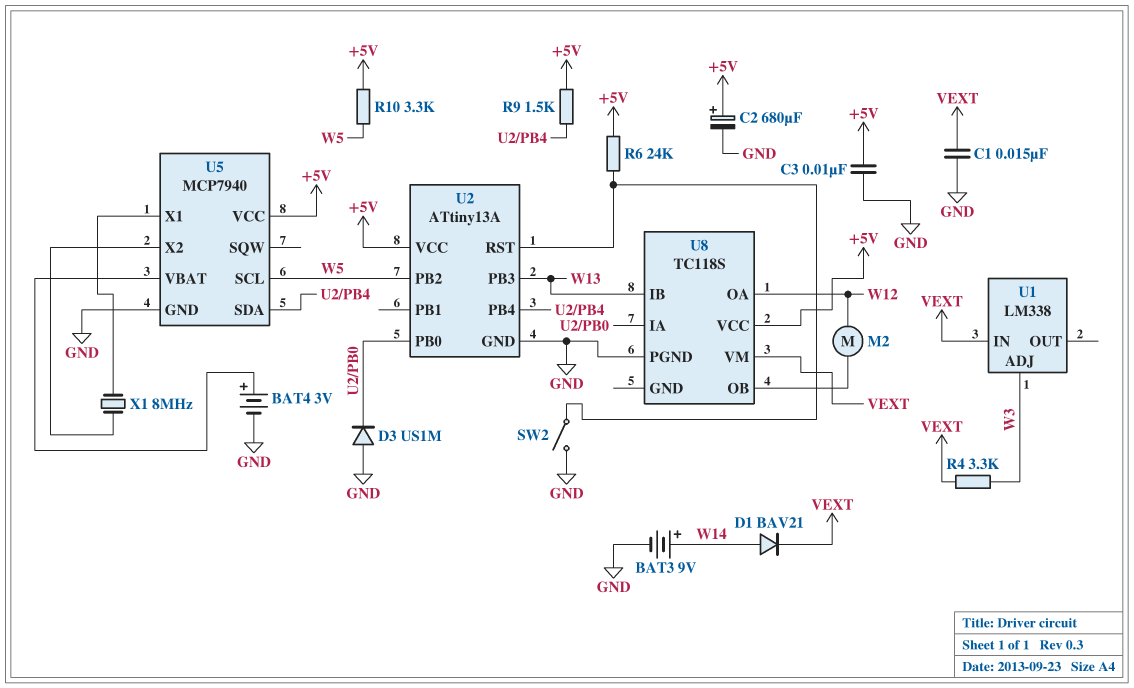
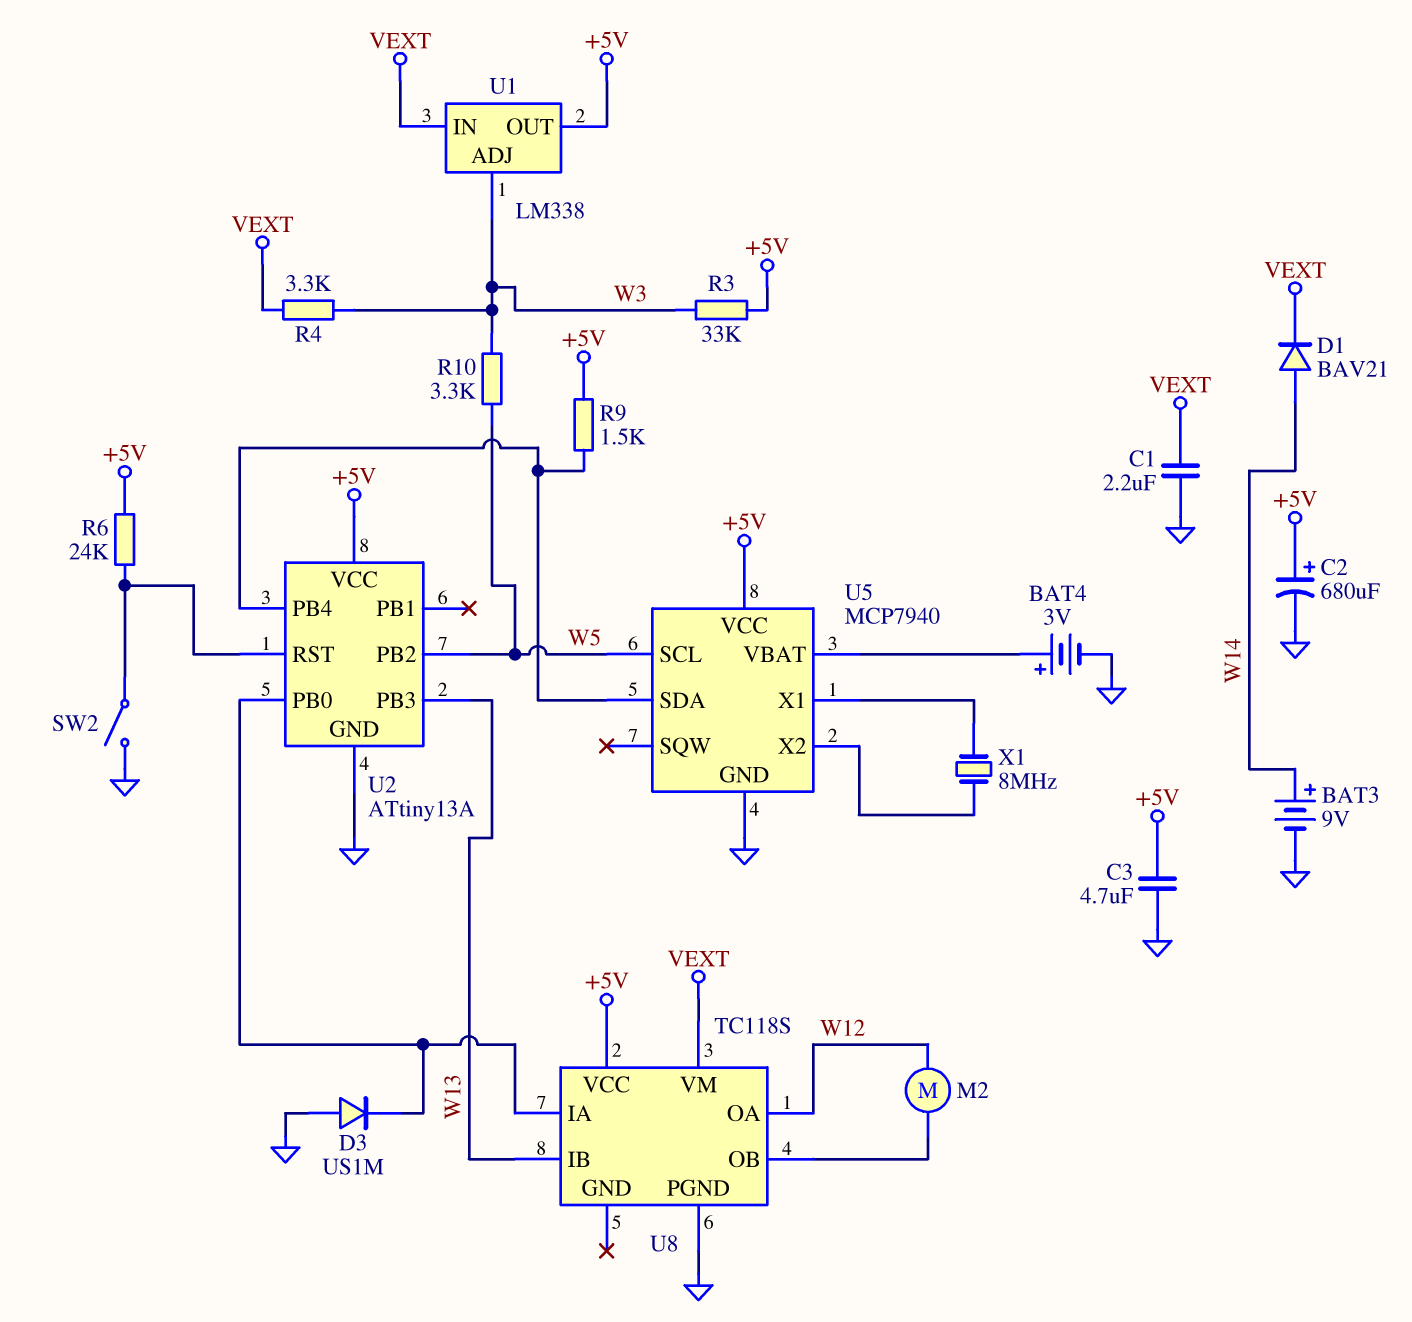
C1: 15nF (GND, VEXT) -> 2.2uF (GND, VEXT)
C3: 10nF (+5V, GND) -> 4.7uF (+5V, GND)
R3: none -> 33k (+5V, W3)
R10: 3.3k (+5V, W5) -> 3.3k (W3, W5)
U1 pin OUT: none -> +5V

